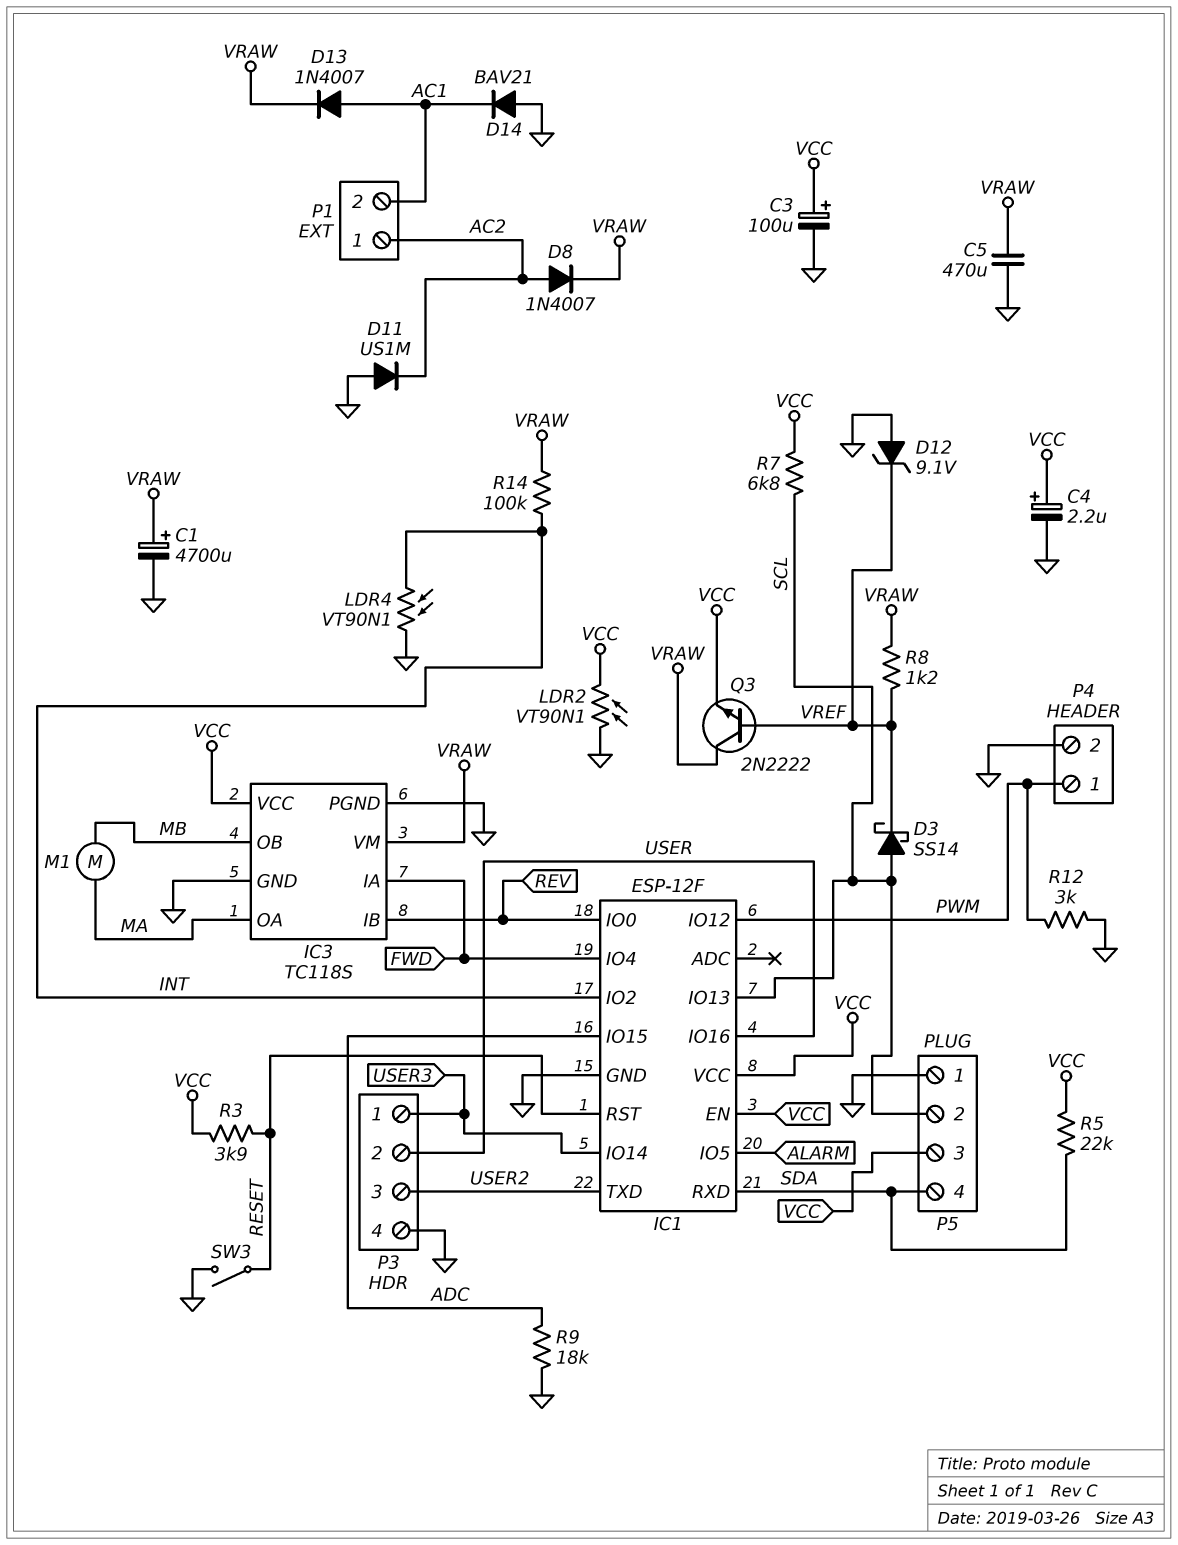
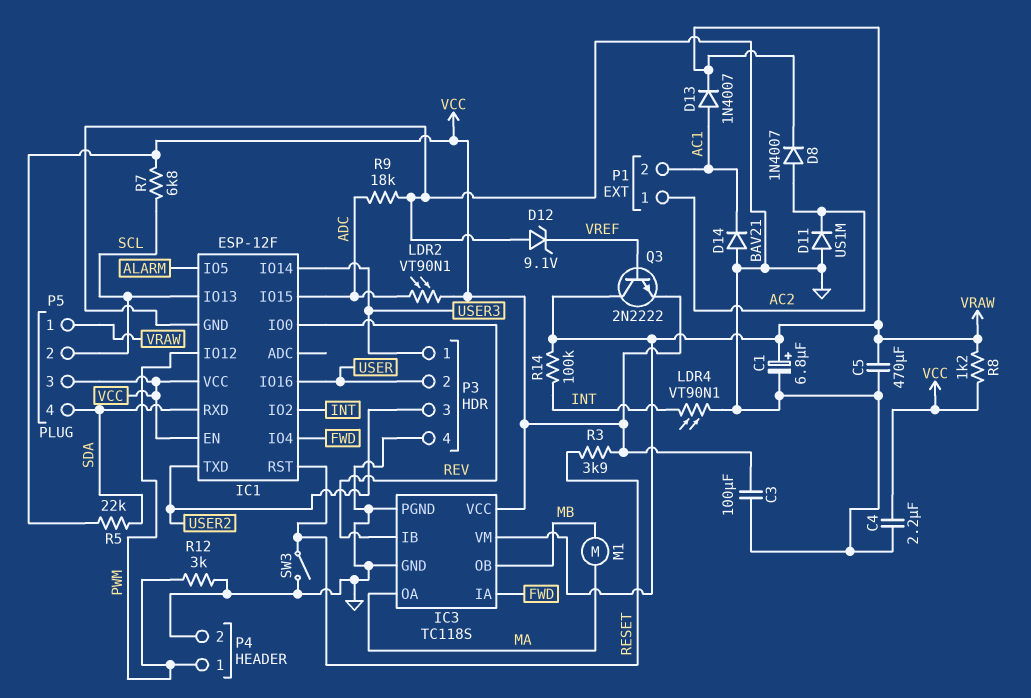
C1: 4700uF (plus VRAW, minus GND) -> 6.8uF (plus VRAW, minus GND)
C3: 100uF (plus VCC, minus GND) -> 100uF (GND, VCC)
C4: 2.2uF (plus VCC, minus GND) -> 2.2uF (GND, VCC)
D3: schottky SS14 (A SCL, K VREF) -> none
LDR2: VT90N1 (GND, VCC) -> VT90N1 (ADC, VCC)
P5 pin 1: GND -> VRAW
R8: 1.2k (VRAW, VREF) -> 1.2k (VCC, VRAW)

